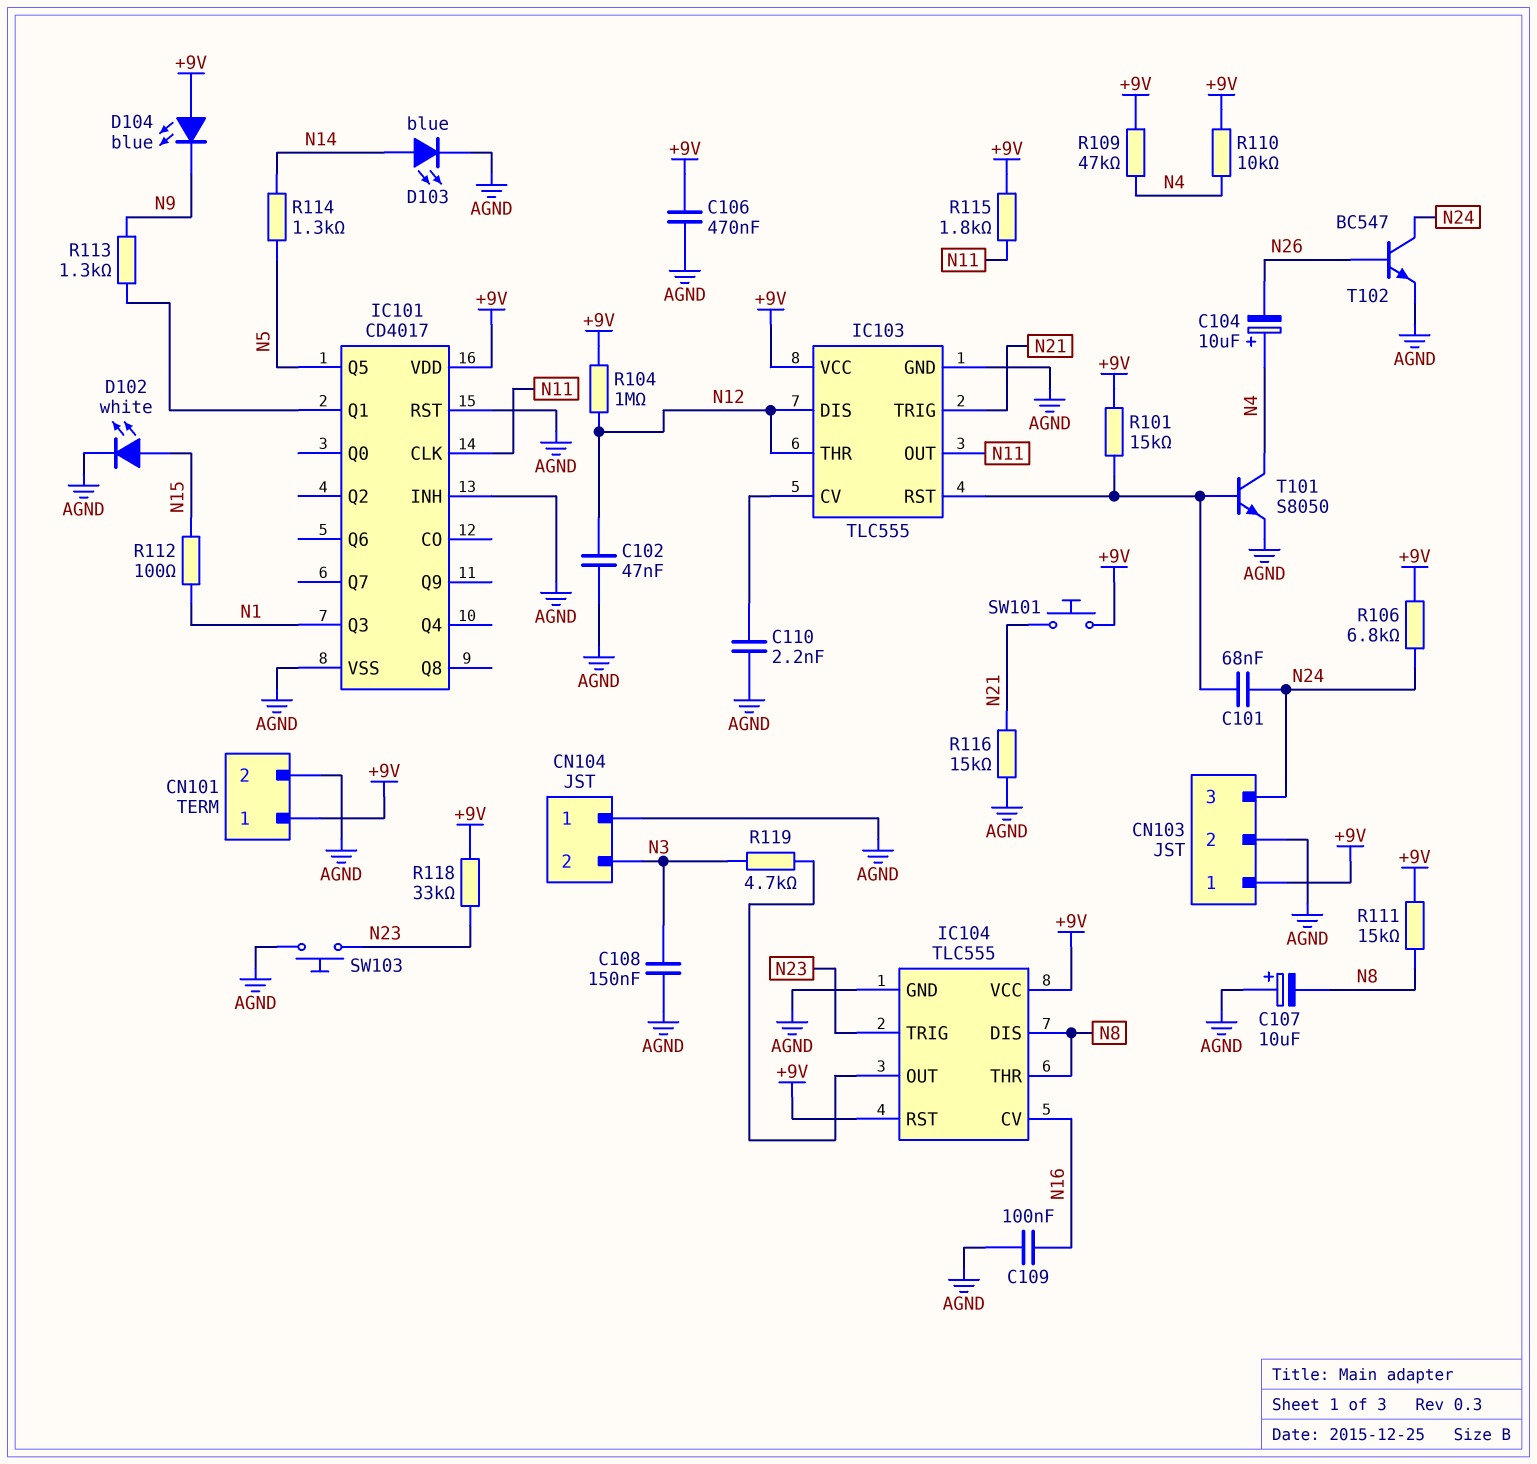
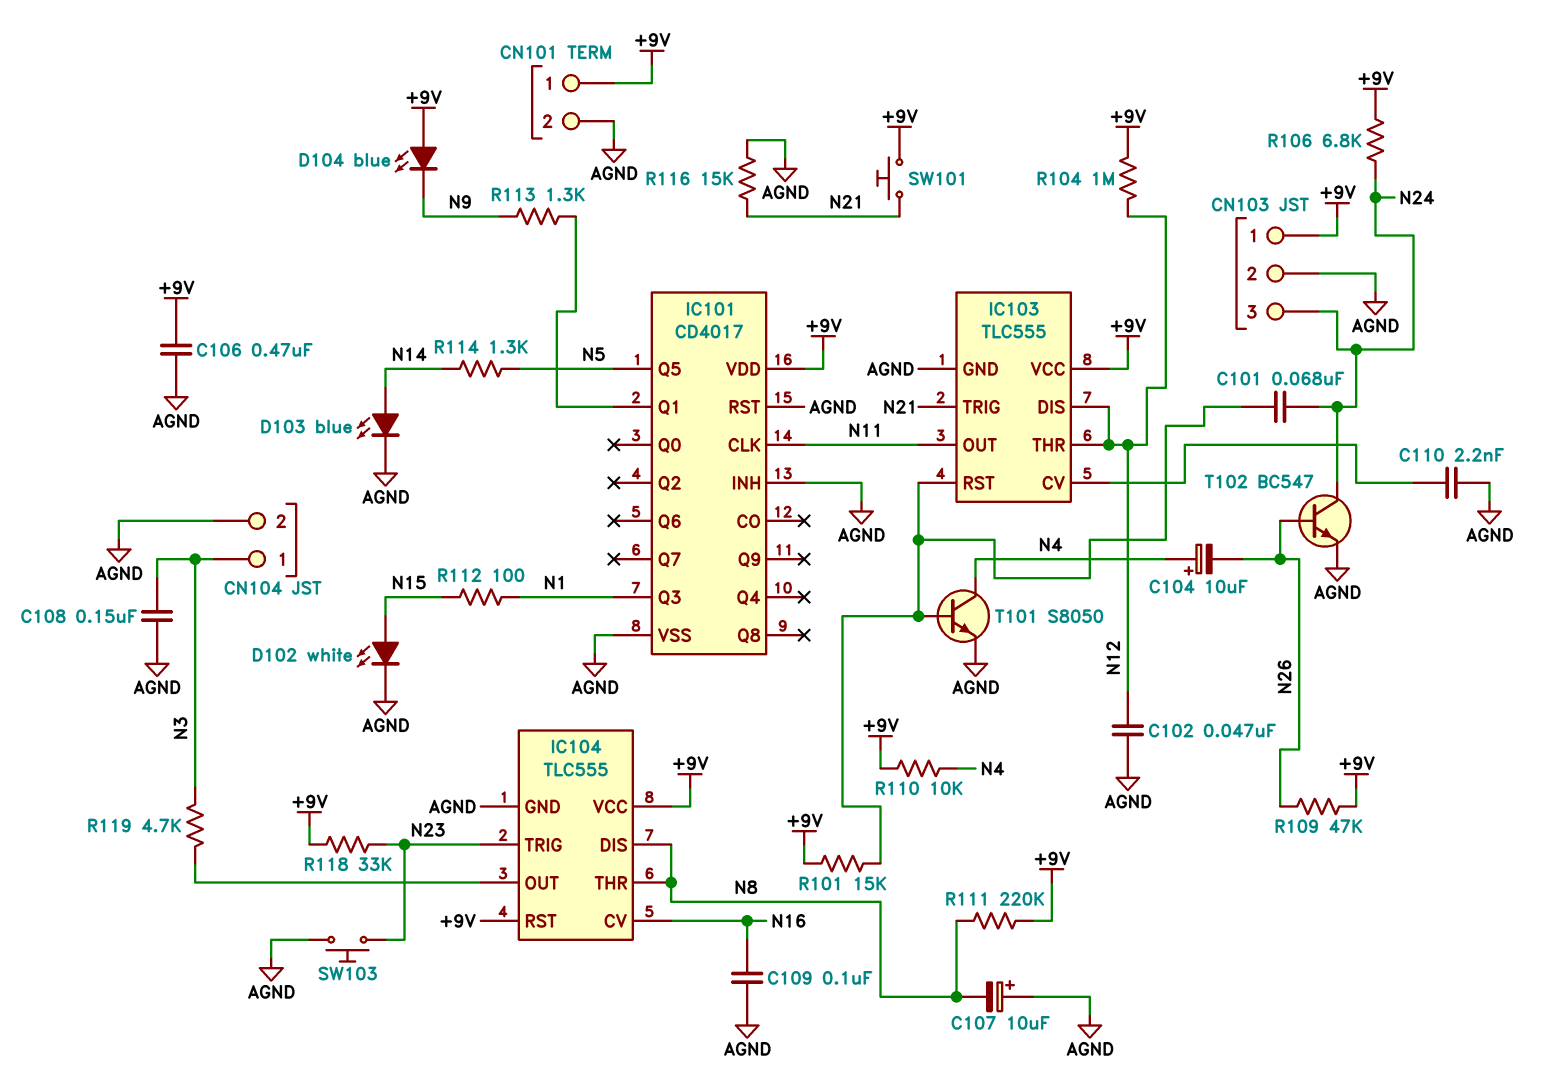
CN104 pin 1: AGND -> N3
CN104 pin 2: N3 -> AGND
R109: 47k (+9V, N4) -> 47k (+9V, N26)
R111: 15k (+9V, N8) -> 220k (+9V, N8)
R115: 1.8k (+9V, N11) -> none

